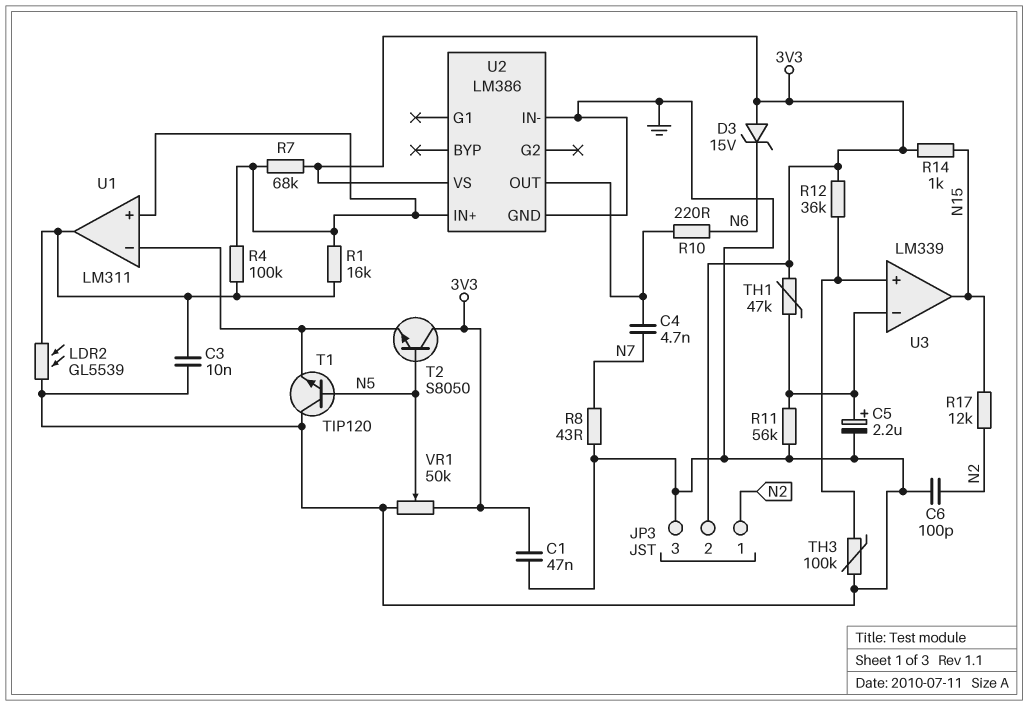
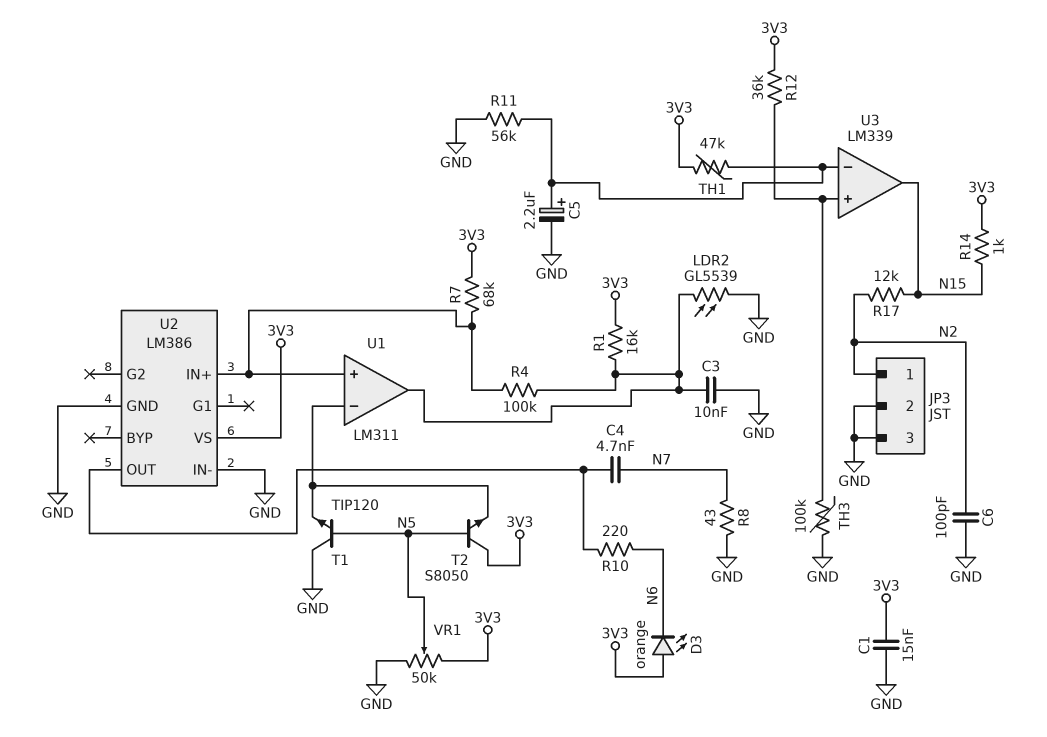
C1: 47nF (3V3, GND) -> 15nF (3V3, GND)
D3: zener 15V (A 3V3, K N6) -> LED orange (A 3V3, K N6)
JP3 pin 2: 3V3 -> GND
R1: 16k (U1/in+, U1/out) -> 16k (3V3, U1/out)

